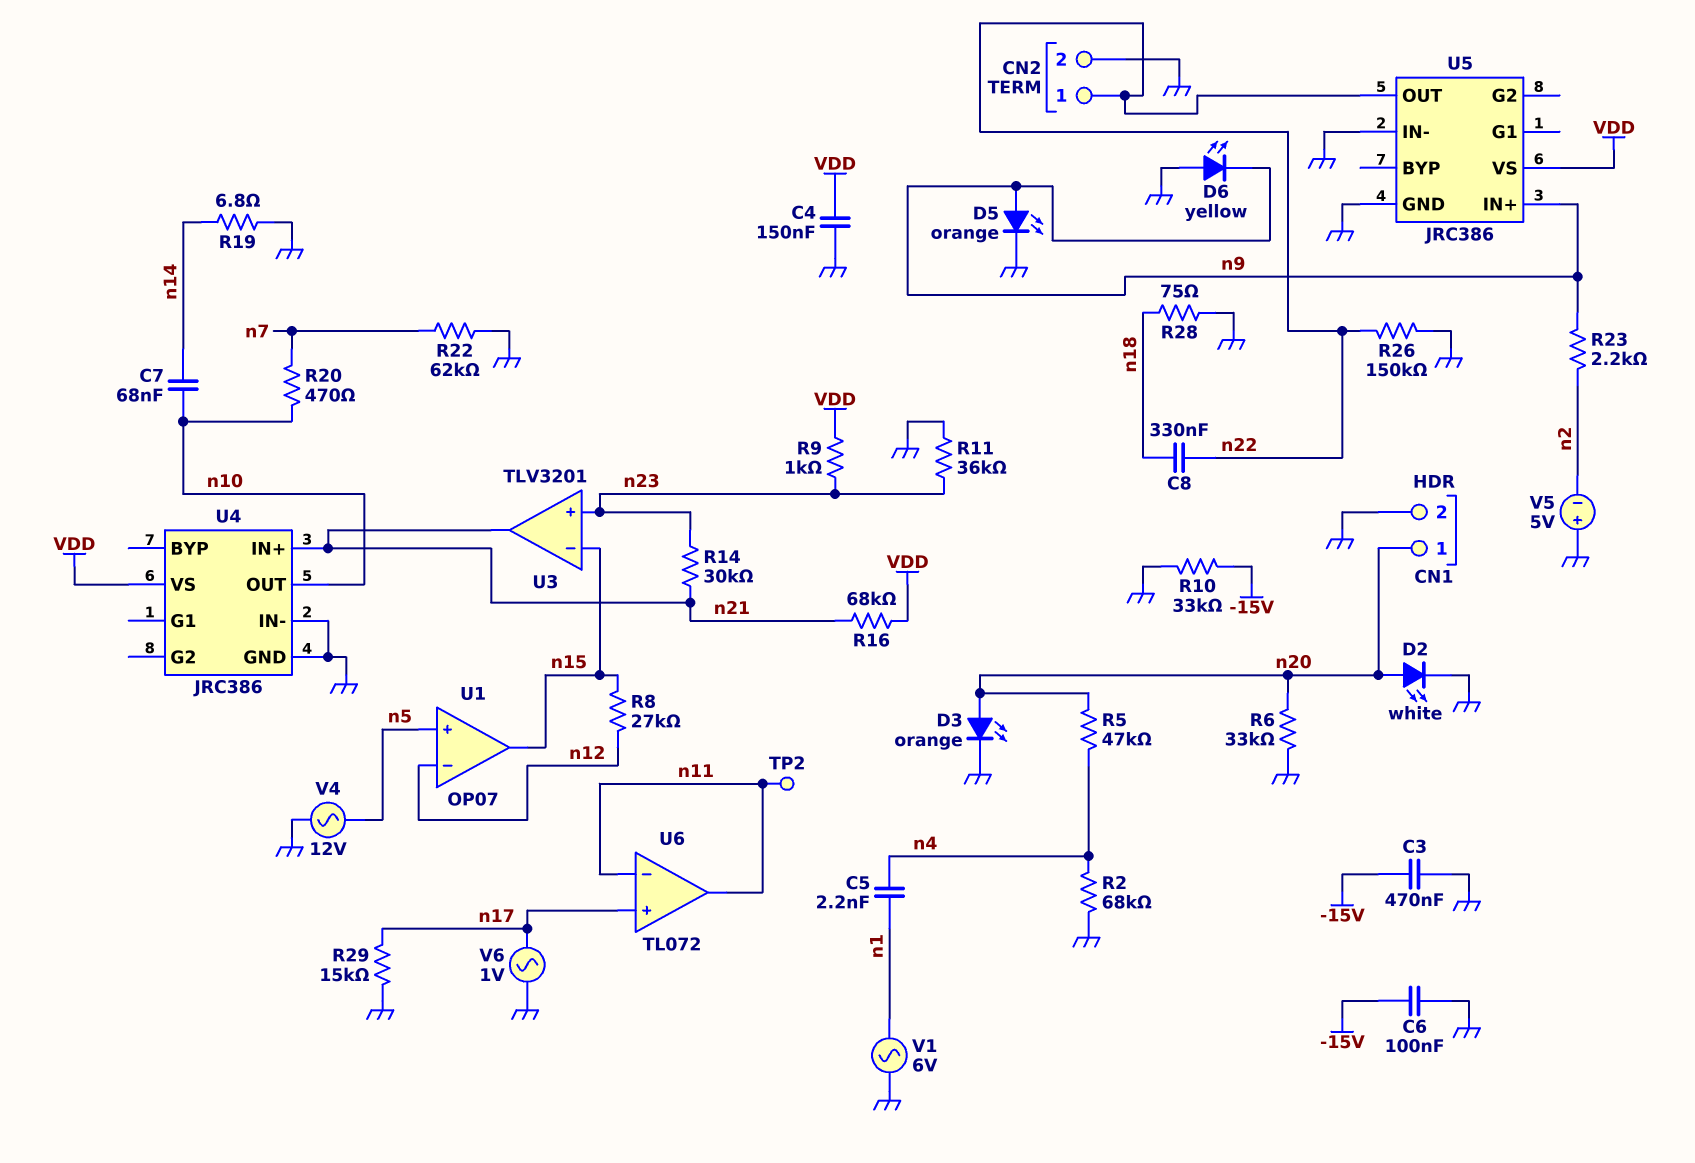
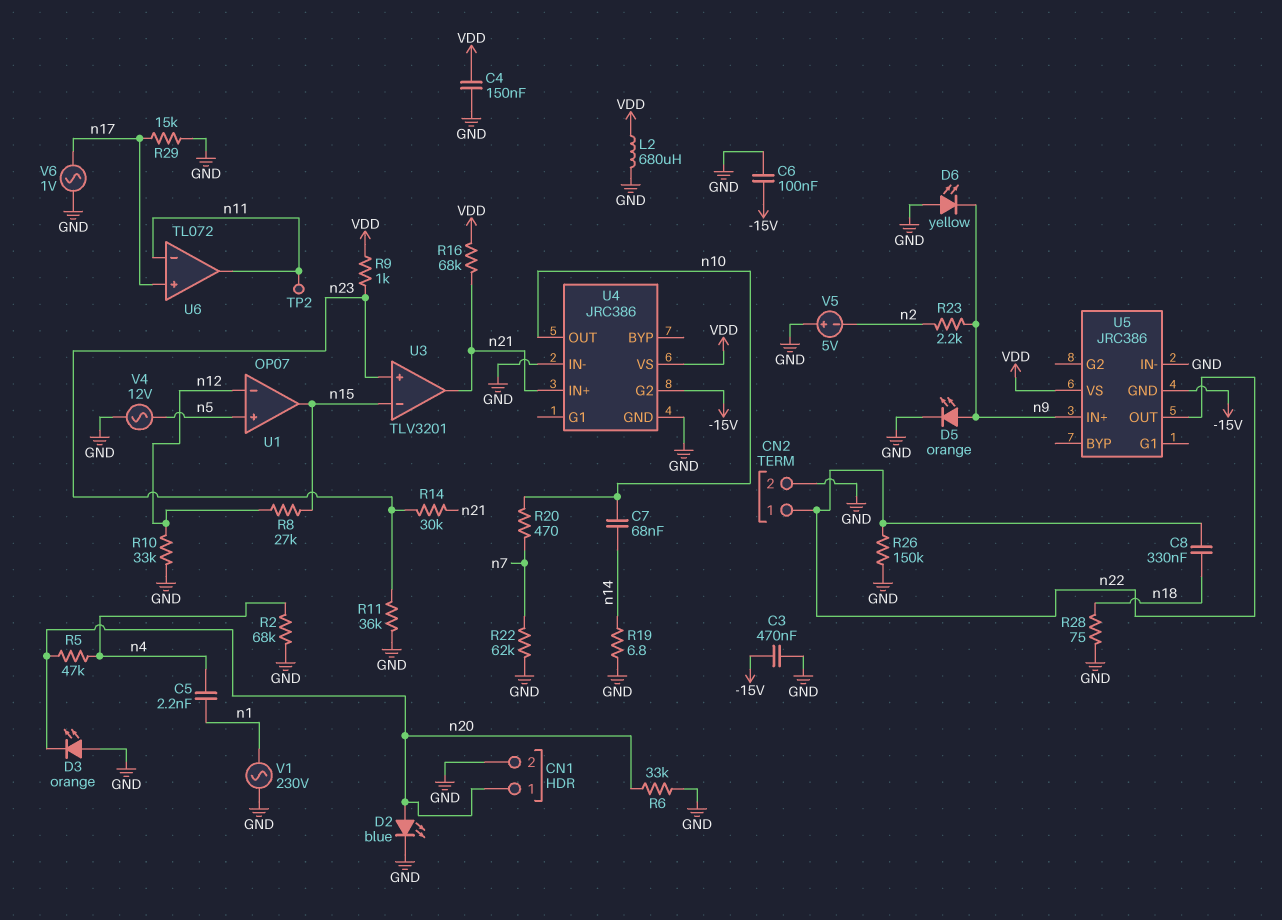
D2: LED white (A n20, K GND) -> LED blue (A n20, K GND)
D3: LED orange (A n20, K GND) -> LED orange (A GND, K n20)
L2: none -> 680uH (GND, VDD)
R10: 33k (-15V, GND) -> 33k (GND, n12)
U4 pin G2: none -> -15V
U5 pin GND: GND -> -15V
V1: AC 6V (GND, n1) -> AC 230V (GND, n1)

